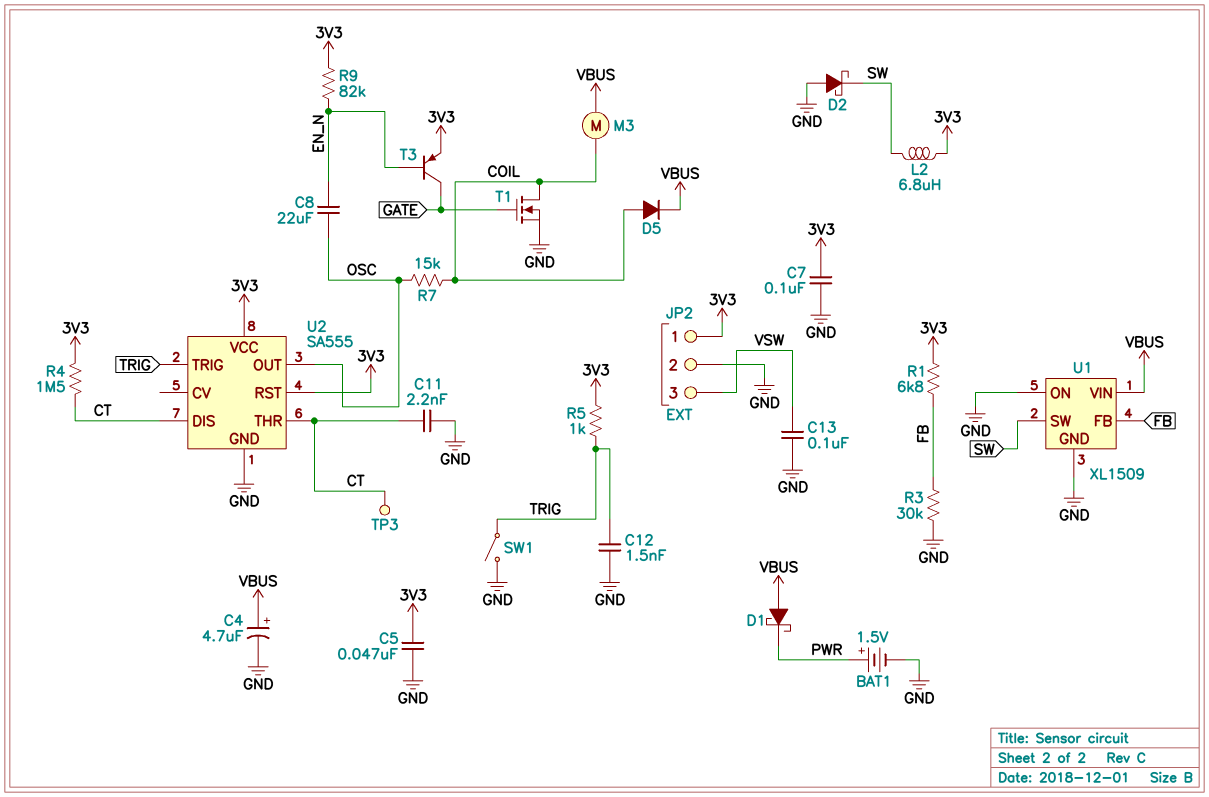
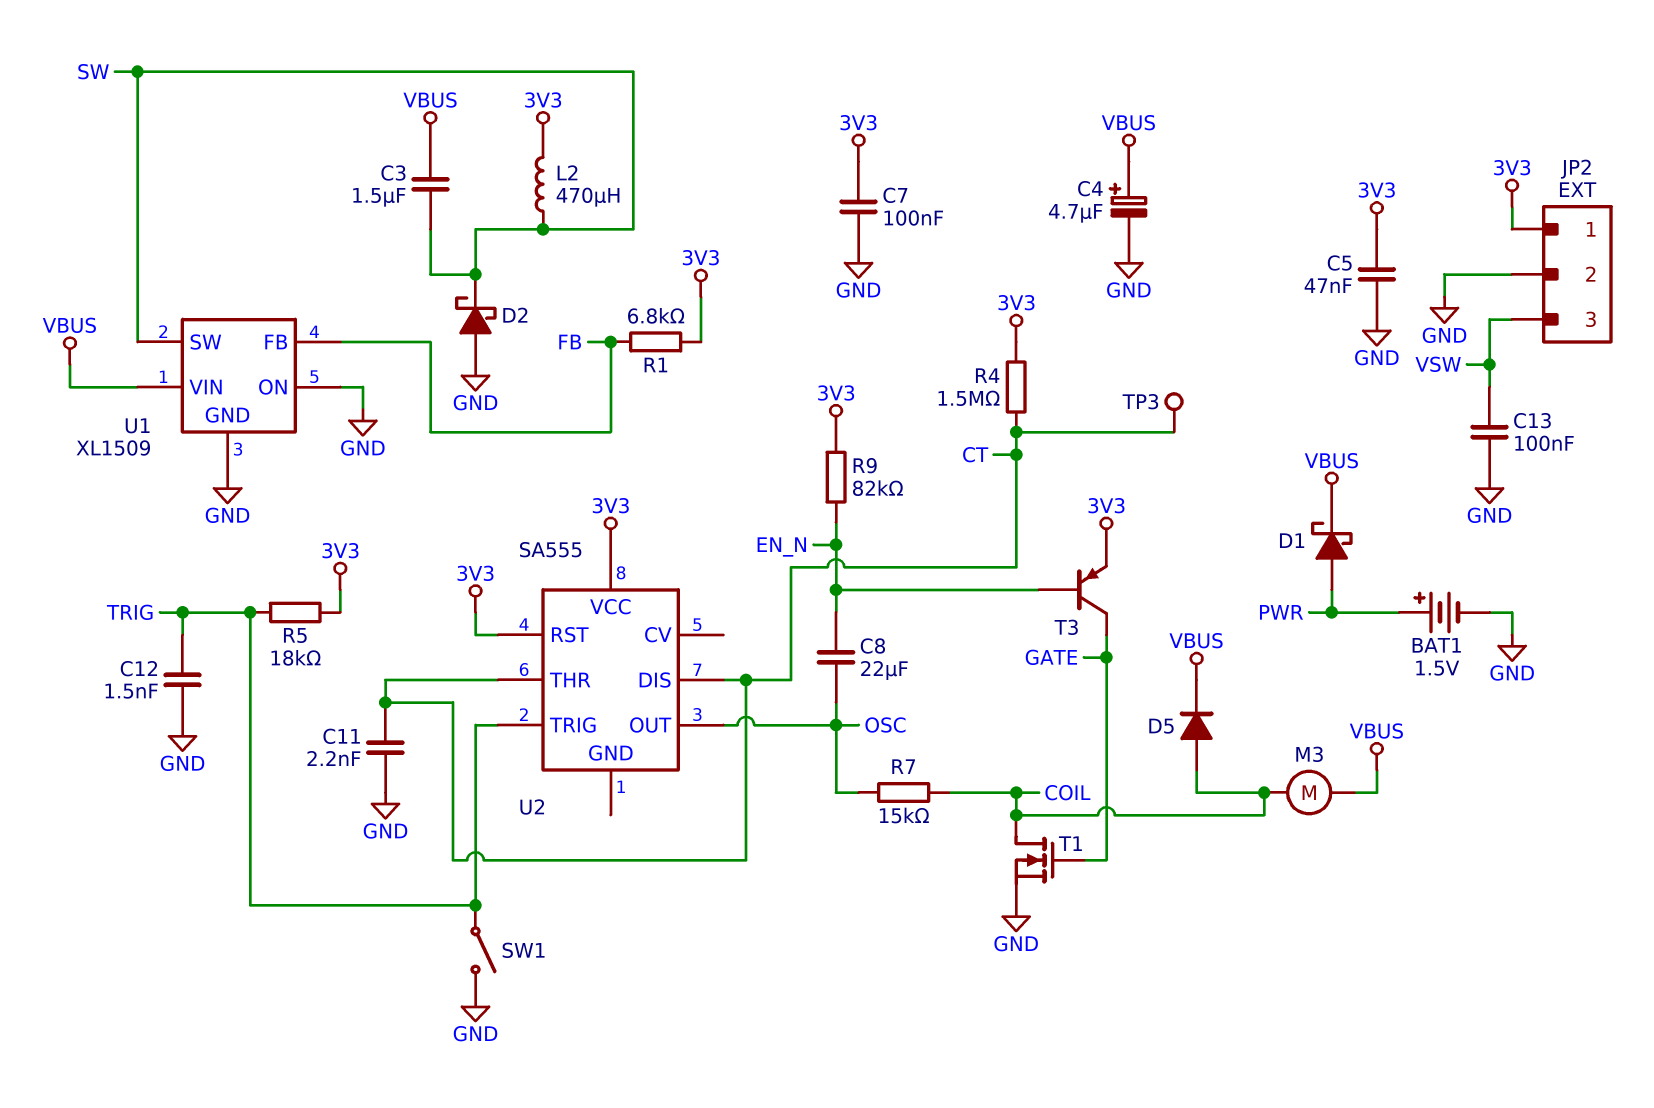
C3: none -> 1.5uF (SW, VBUS)
D1: schottky (A VBUS, K PWR) -> schottky (A PWR, K VBUS)
L2: 6.8uH (3V3, SW) -> 470uH (3V3, SW)
R3: 30k (FB, GND) -> none
R5: 1k (3V3, TRIG) -> 18k (3V3, TRIG)
U2 pin GND: GND -> none

